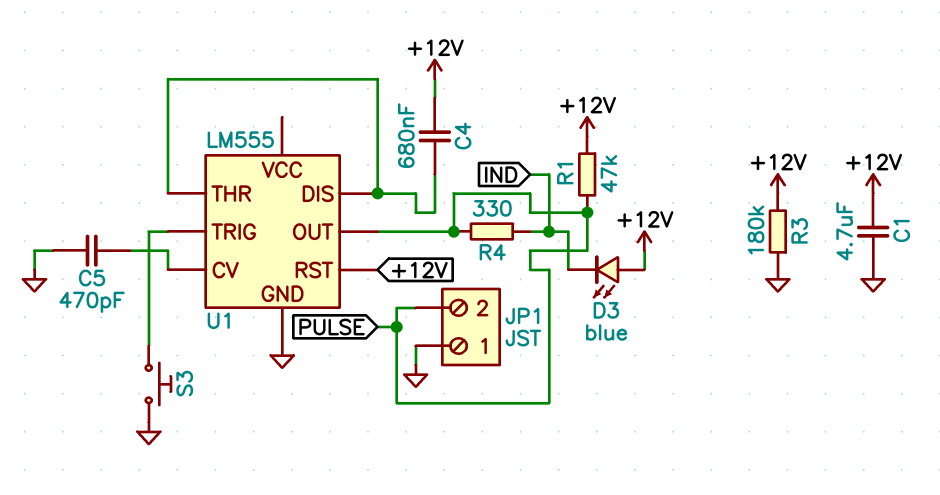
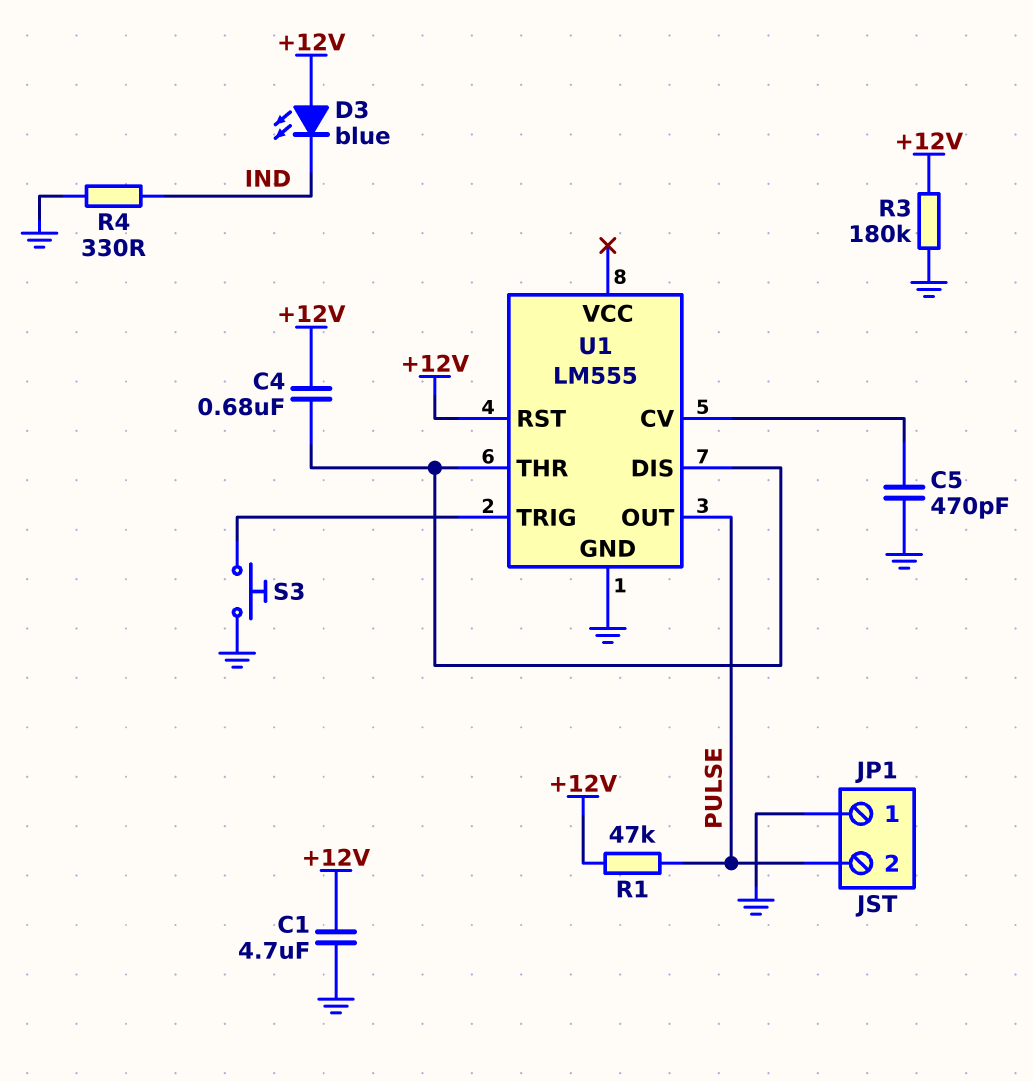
R4: 330 (IND, PULSE) -> 330 (GND, IND)

